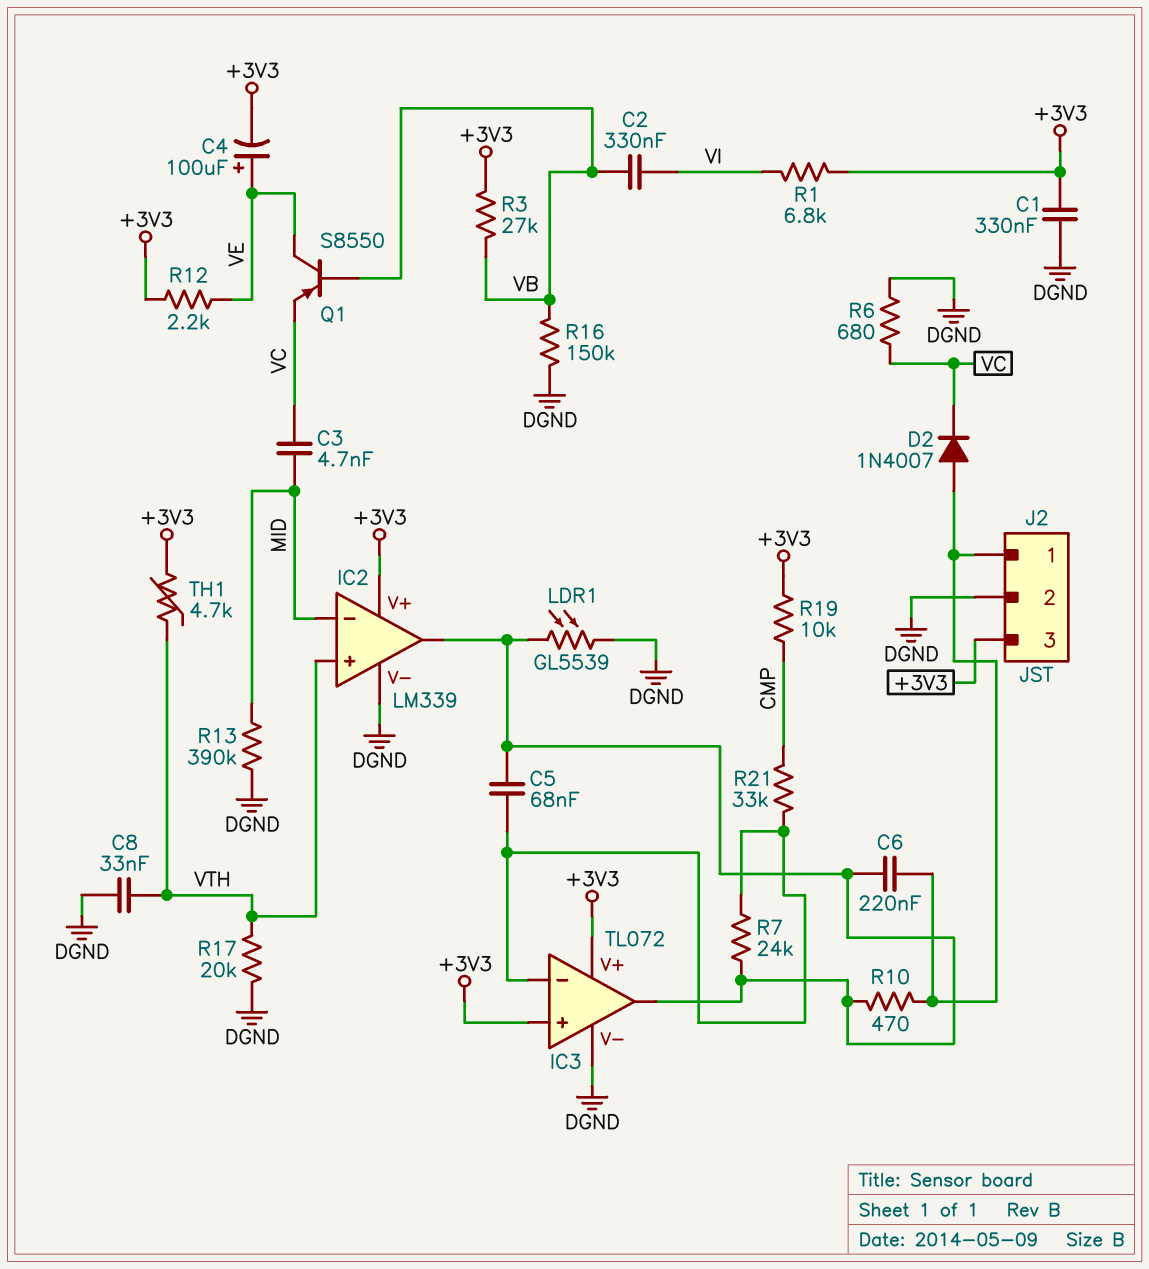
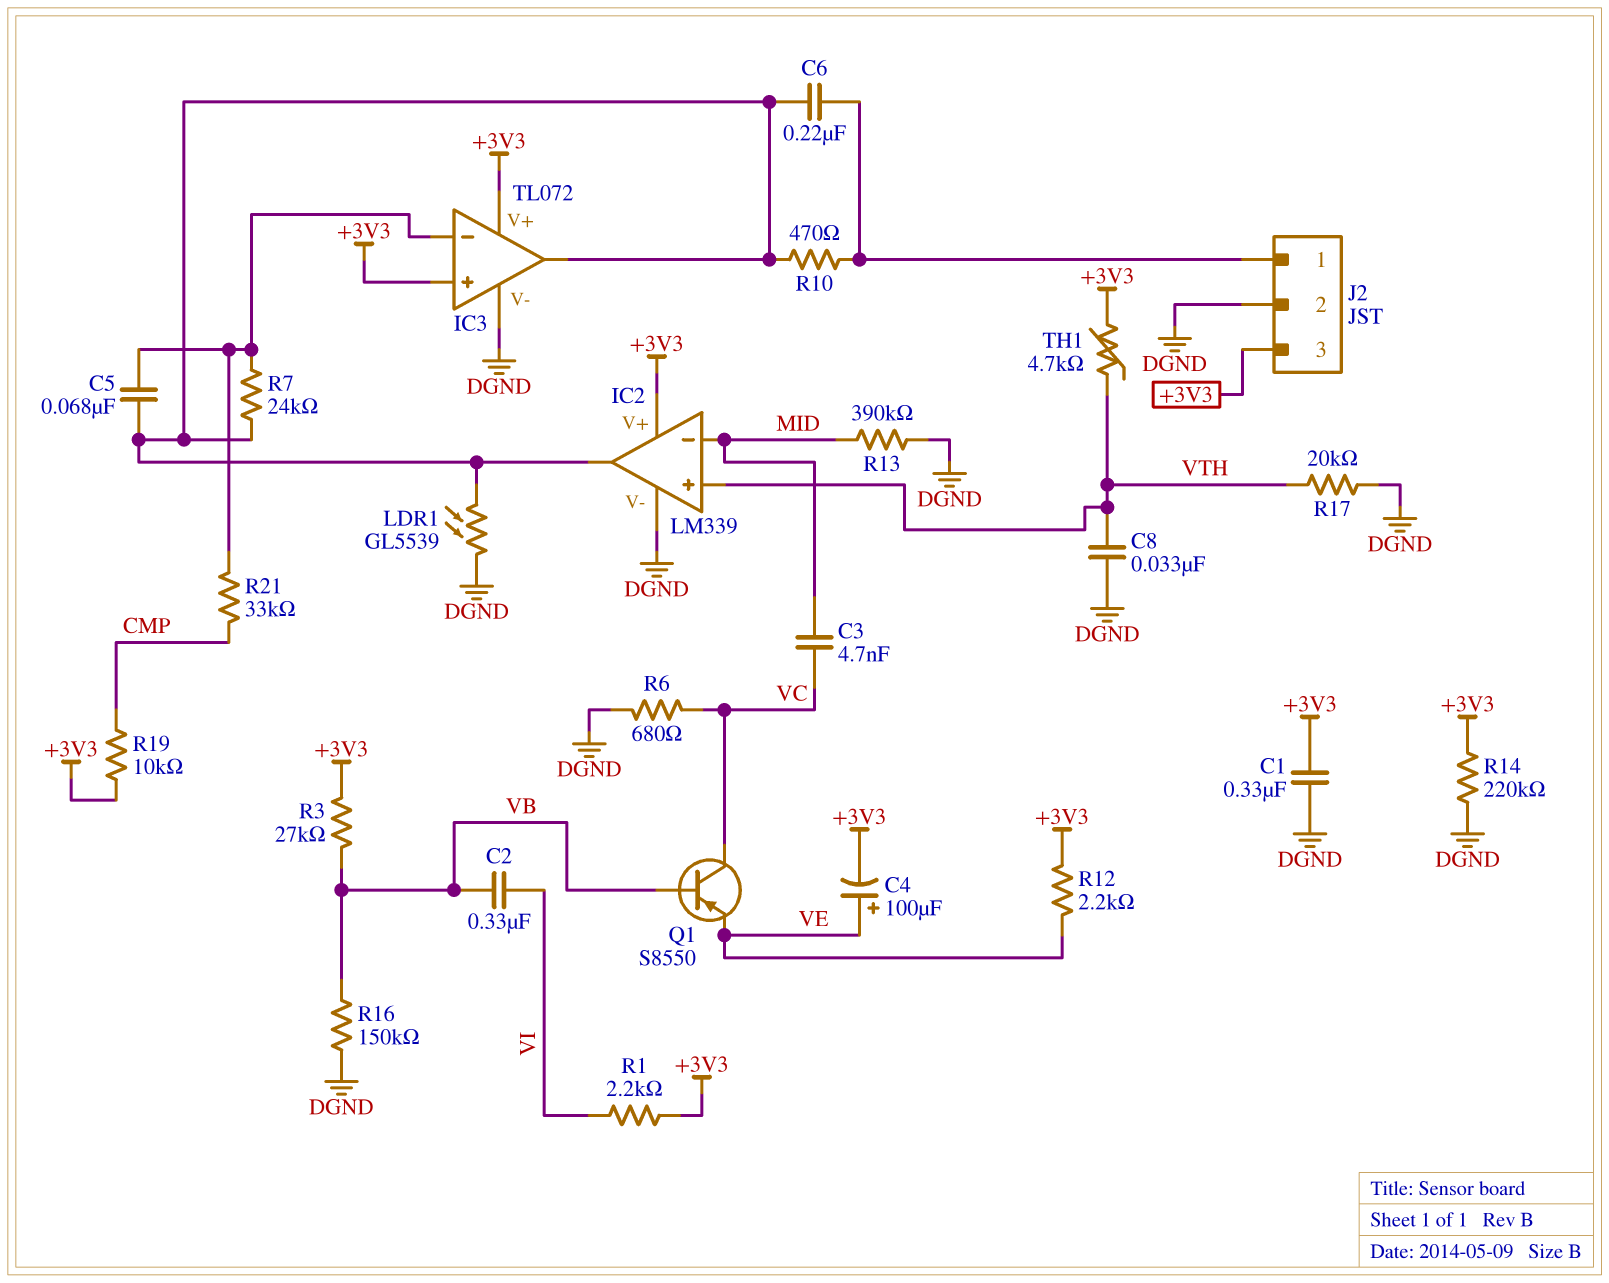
D2: diode 1N4007 (A J2/1, K VC) -> none
Q1: PNP S8550 (B VB, C VE, E VC) -> PNP S8550 (B VB, C VC, E VE)
R1: 6.8k (+3V3, VI) -> 2.2k (+3V3, VI)
R14: none -> 220k (+3V3, DGND)

